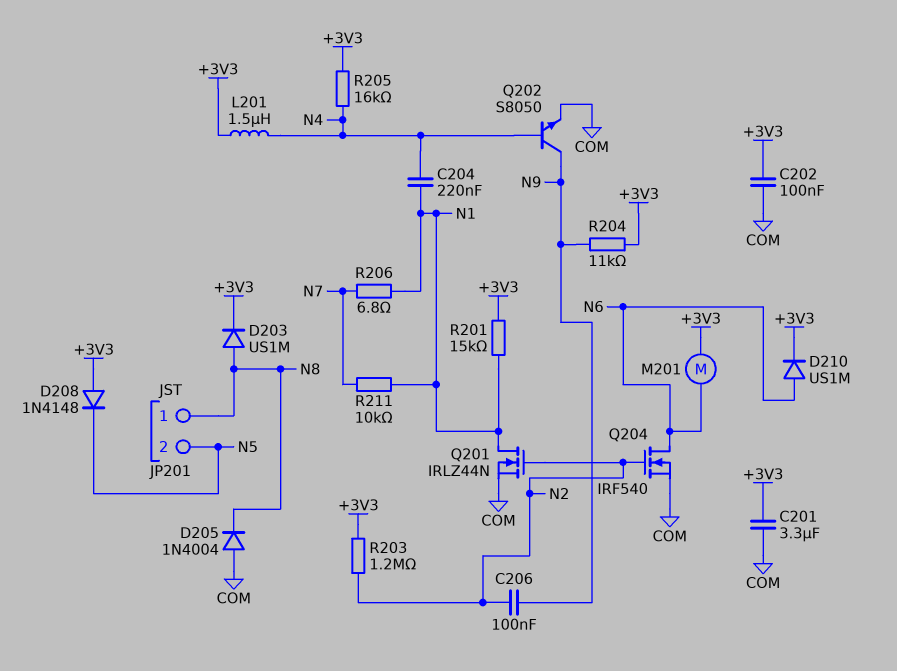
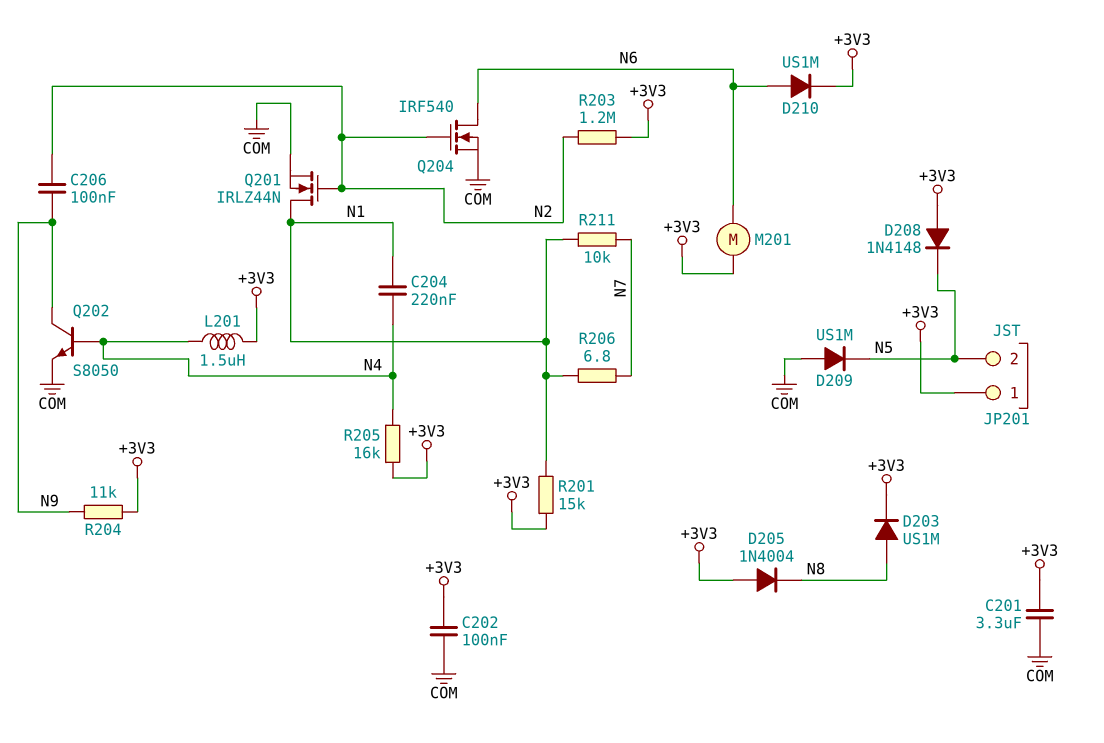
D205: diode 1N4004 (A COM, K N8) -> diode 1N4004 (A +3V3, K N8)
D209: none -> diode US1M (A COM, K N5)
JP201 pin 1: N8 -> +3V3

